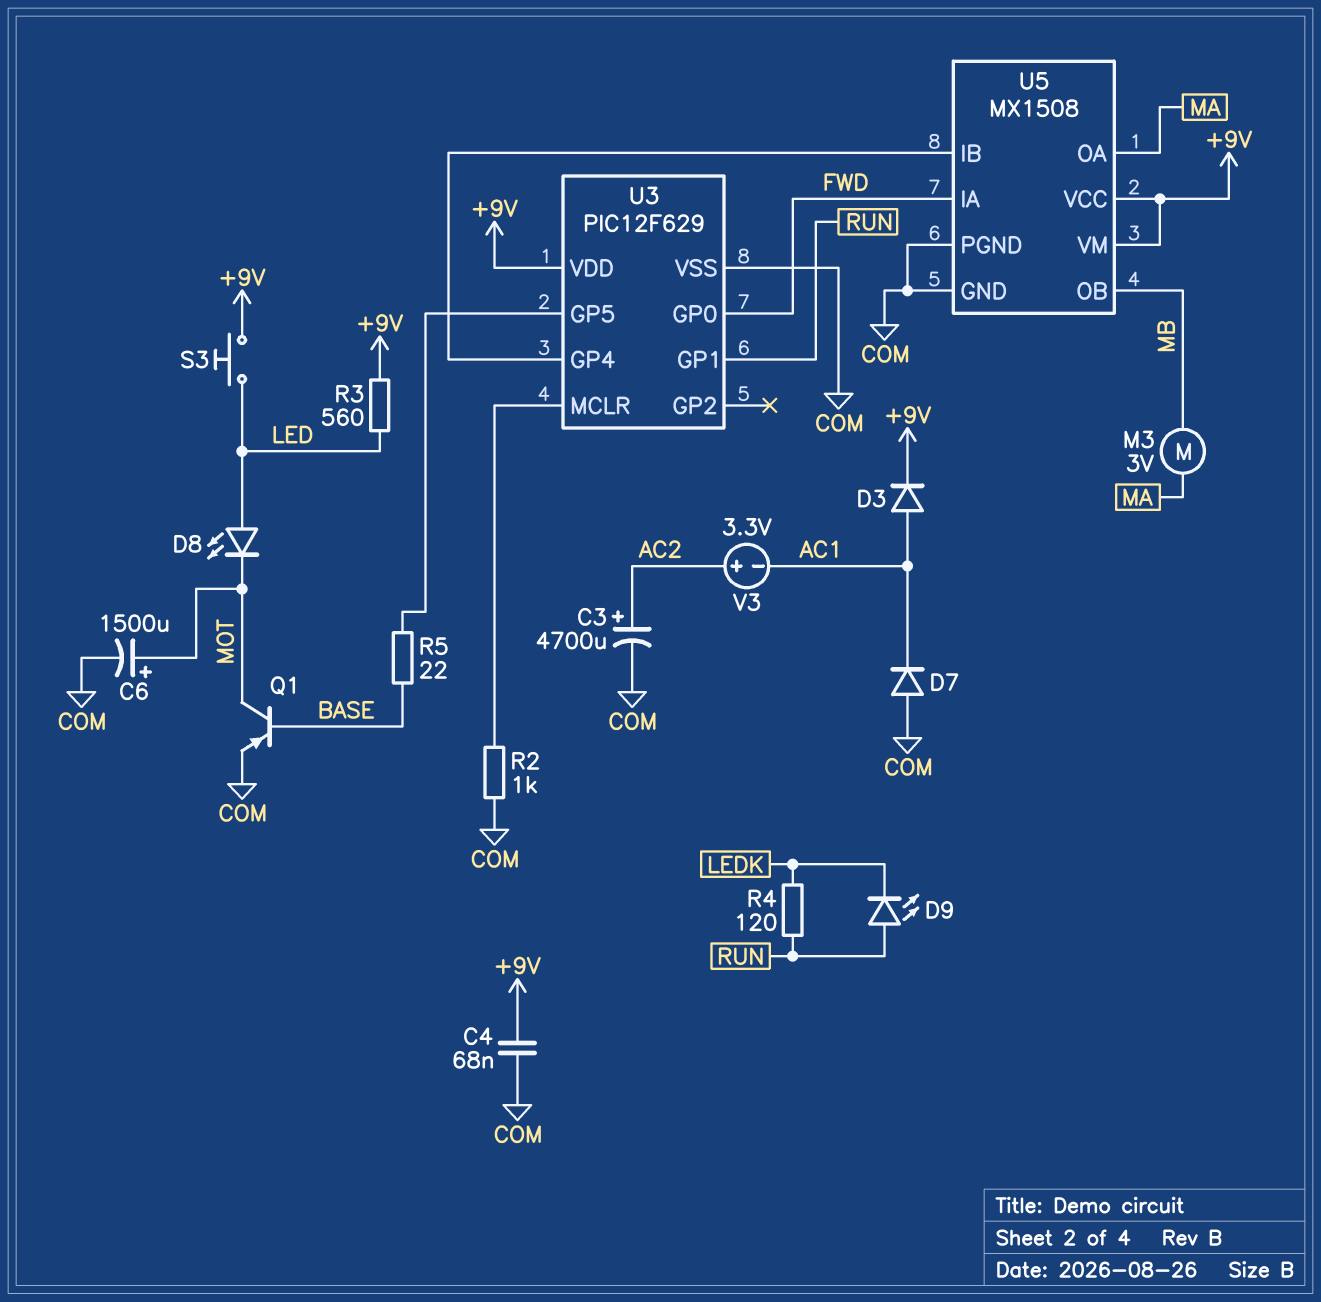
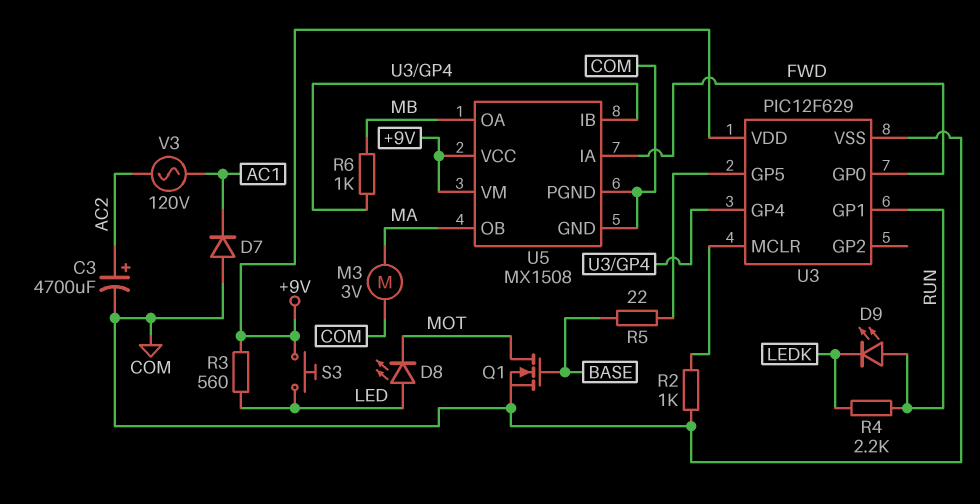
C4: 68nF (+9V, COM) -> none
C6: 1500uF (plus MOT, minus COM) -> none
D3: diode (A AC1, K +9V) -> none
M3: motor 3V (MA, MB) -> motor 3V (COM, MA)
Q1: PNP (B BASE, C MOT, E COM) -> NMOS (G BASE, D MOT, S COM)
R4: 120 (LEDK, RUN) -> 2.2k (LEDK, RUN)
R6: none -> 1k (MB, U3/GP4)
U5 pin OA: MA -> MB
U5 pin OB: MB -> MA
V3: 3.3V (plus AC2, minus AC1) -> AC 120V (AC1, AC2)

